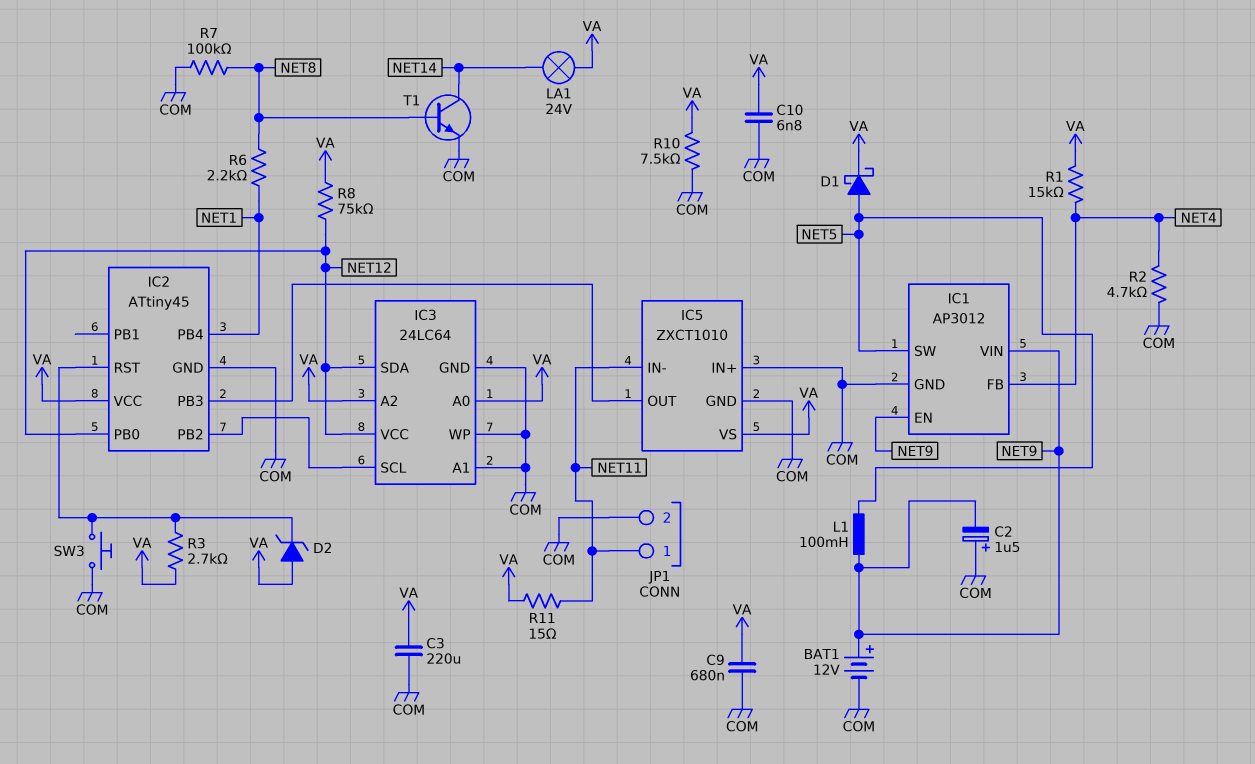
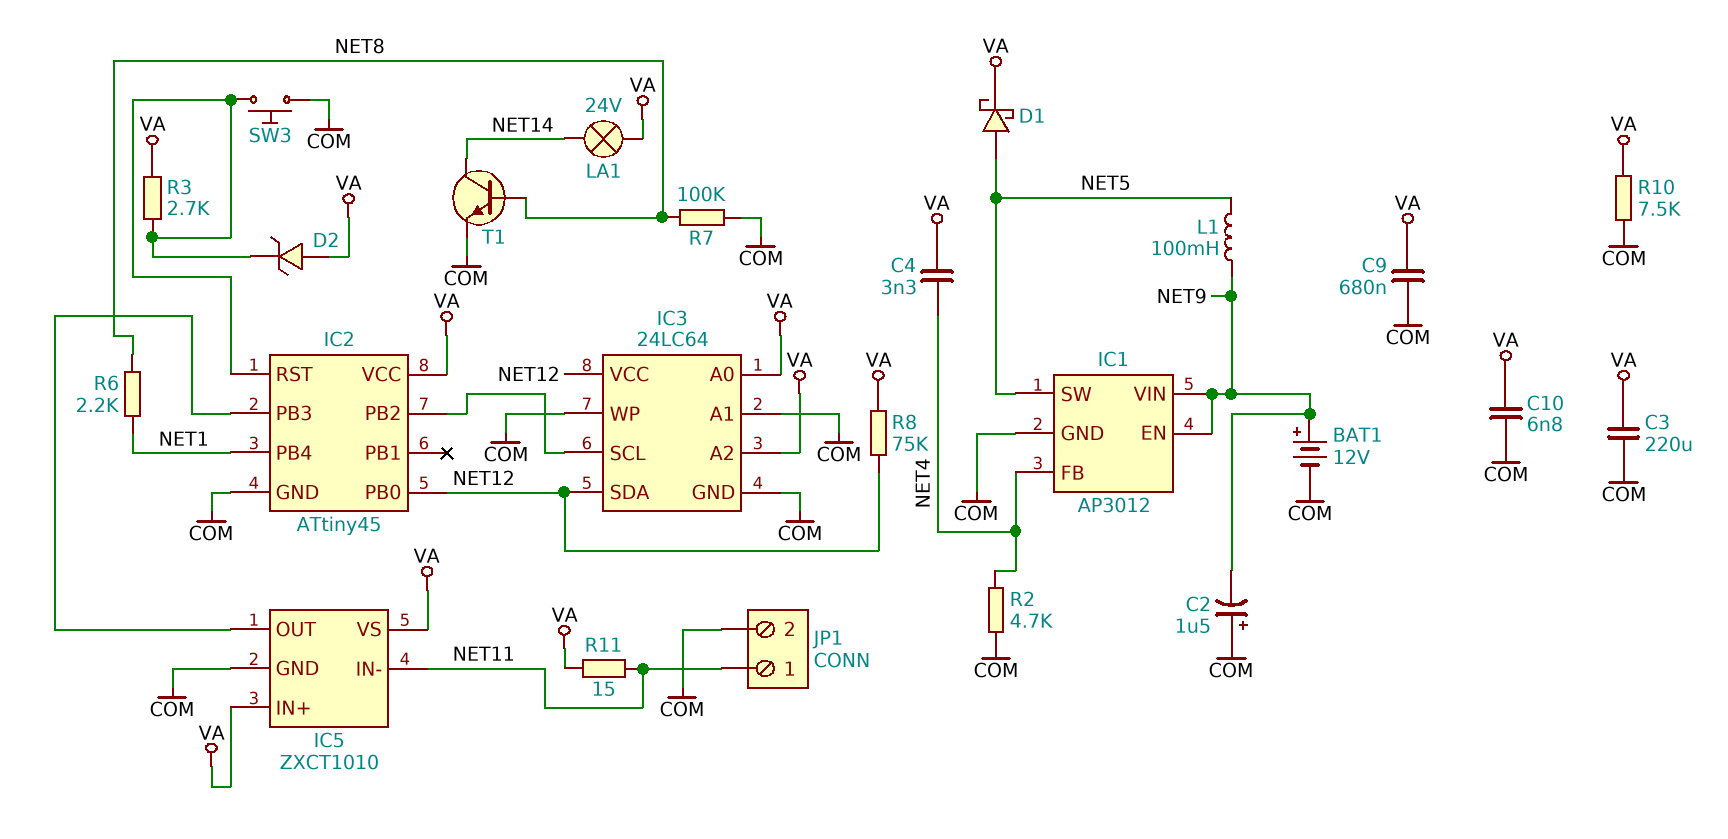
C4: none -> 3.3nF (NET4, VA)
IC5 pin IN+: COM -> VA
R1: 15k (NET4, VA) -> none

